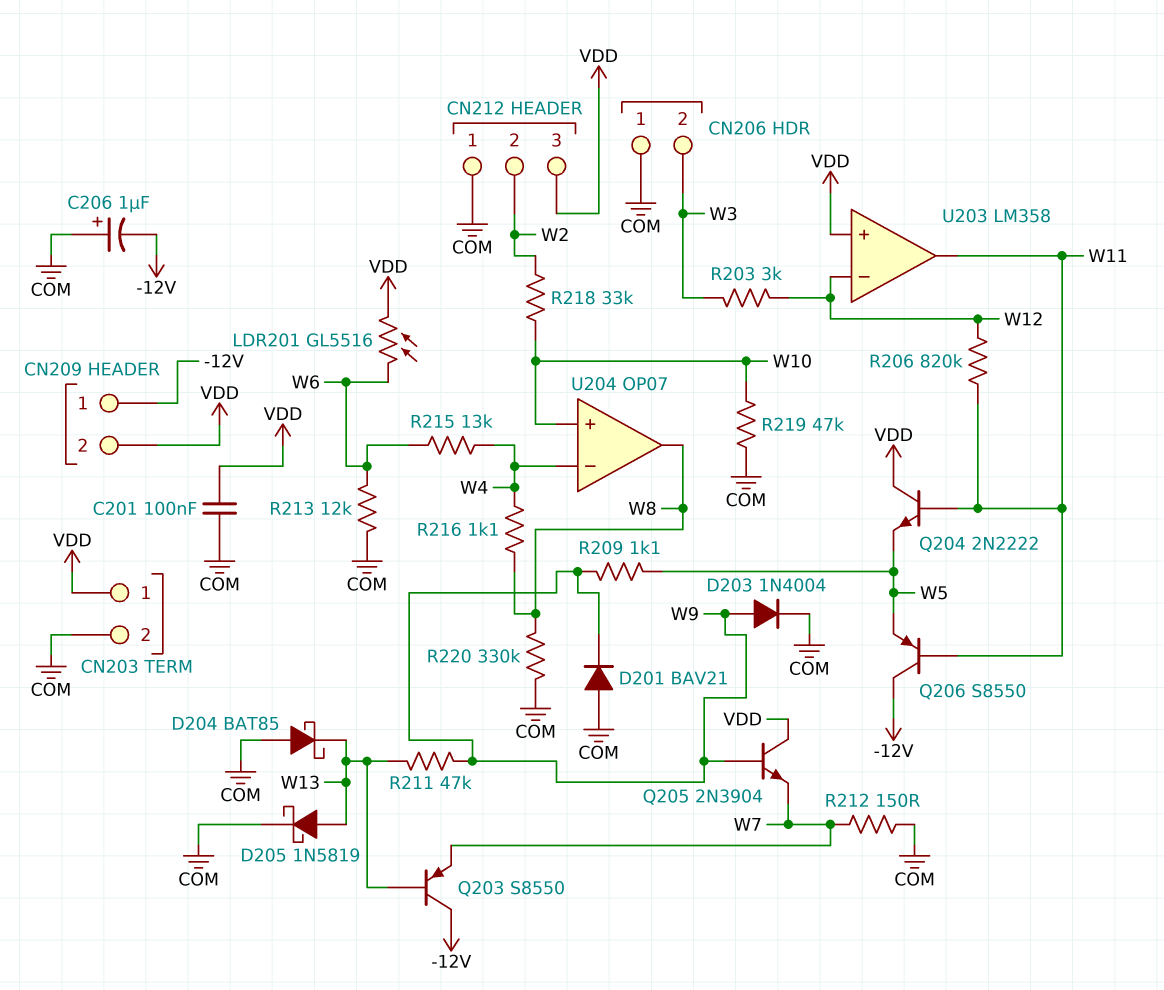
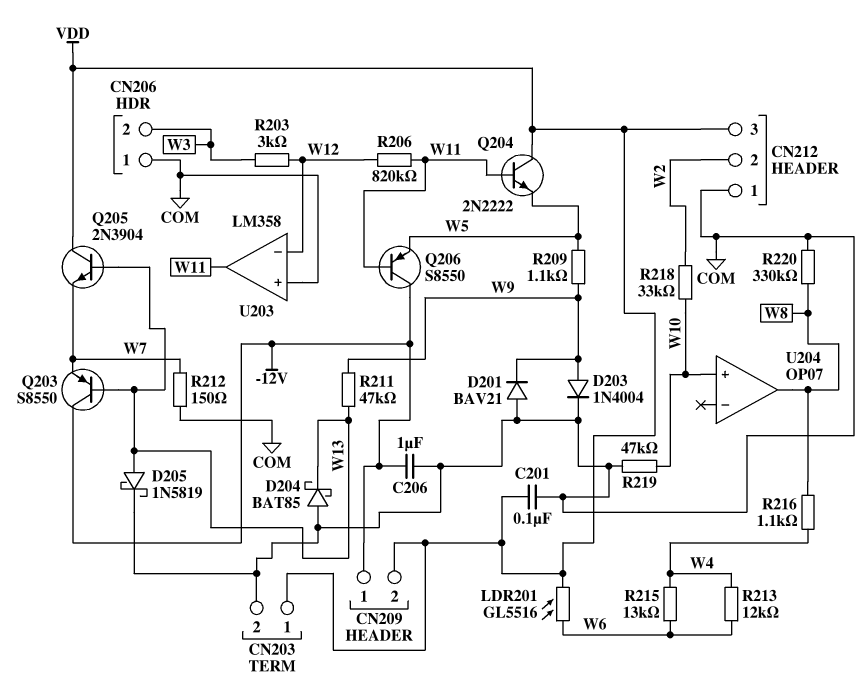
C206: 1uF (plus COM, minus -12V) -> 1uF (-12V, COM)
Q205: NPN 2N3904 (B W9, C VDD, E W7) -> NPN 2N3904 (B W13, C VDD, E W7)
R213: 12k (COM, W6) -> 12k (W4, W6)
U203 pin in+: VDD -> COM
U204 pin in-: W4 -> none

